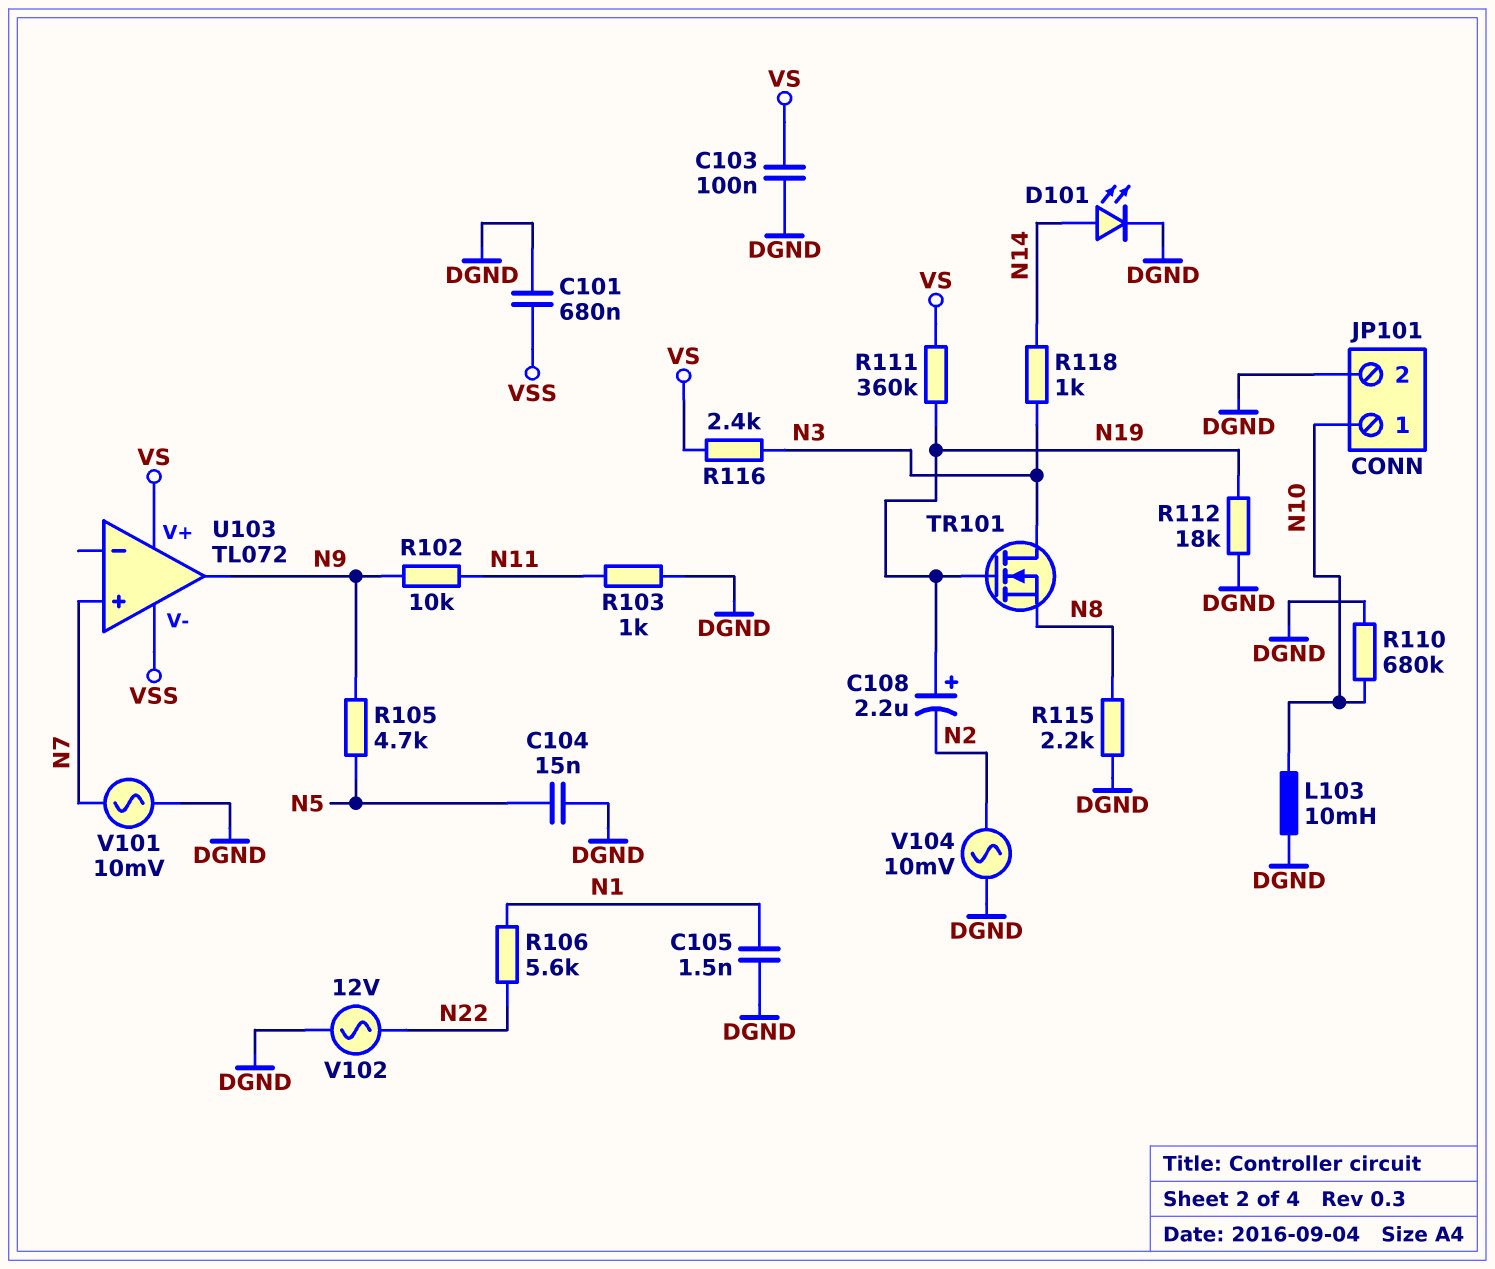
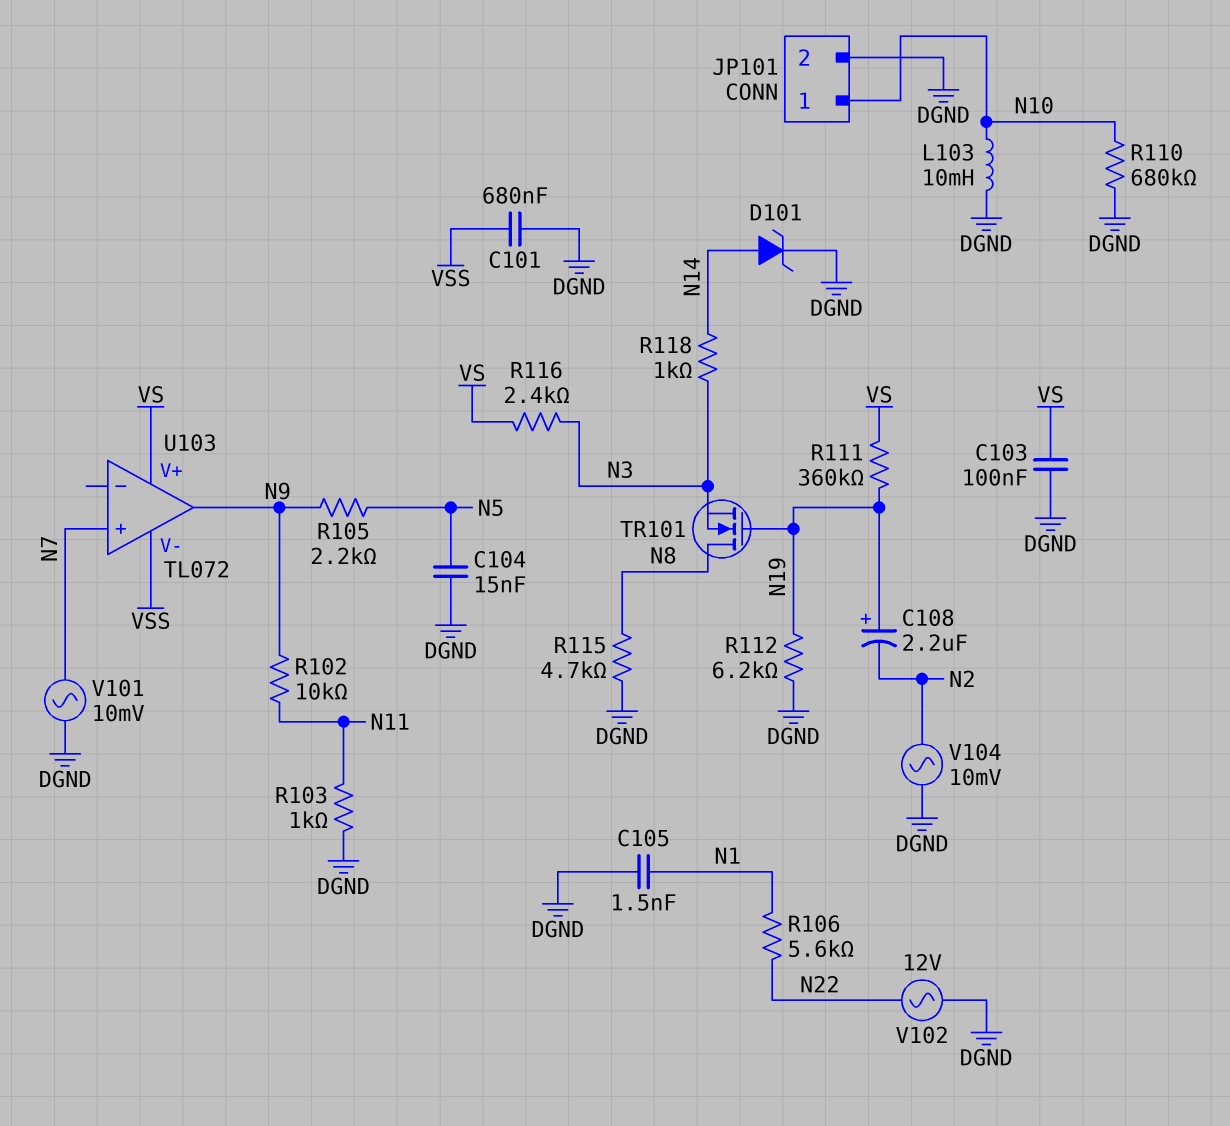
D101: LED (A N14, K DGND) -> zener (A N14, K DGND)
R105: 4.7k (N5, N9) -> 2.2k (N5, N9)
R112: 18k (DGND, N19) -> 6.2k (DGND, N19)
R115: 2.2k (DGND, N8) -> 4.7k (DGND, N8)
TR101: NMOS (G N19, D N3, S N8) -> NMOS (G N19, D N8, S N3)

